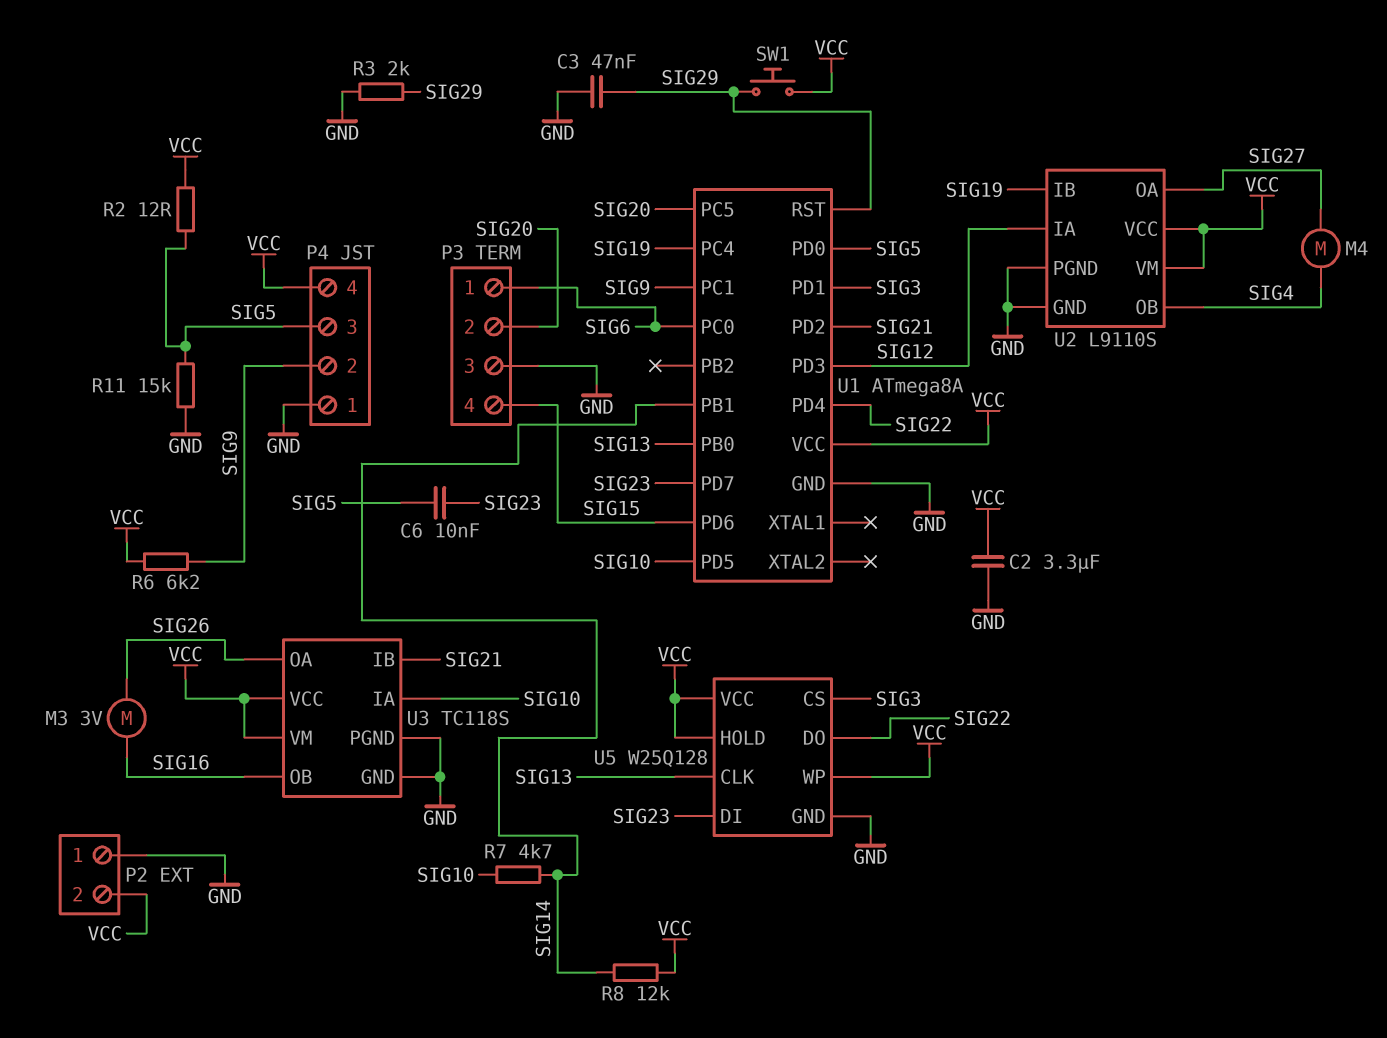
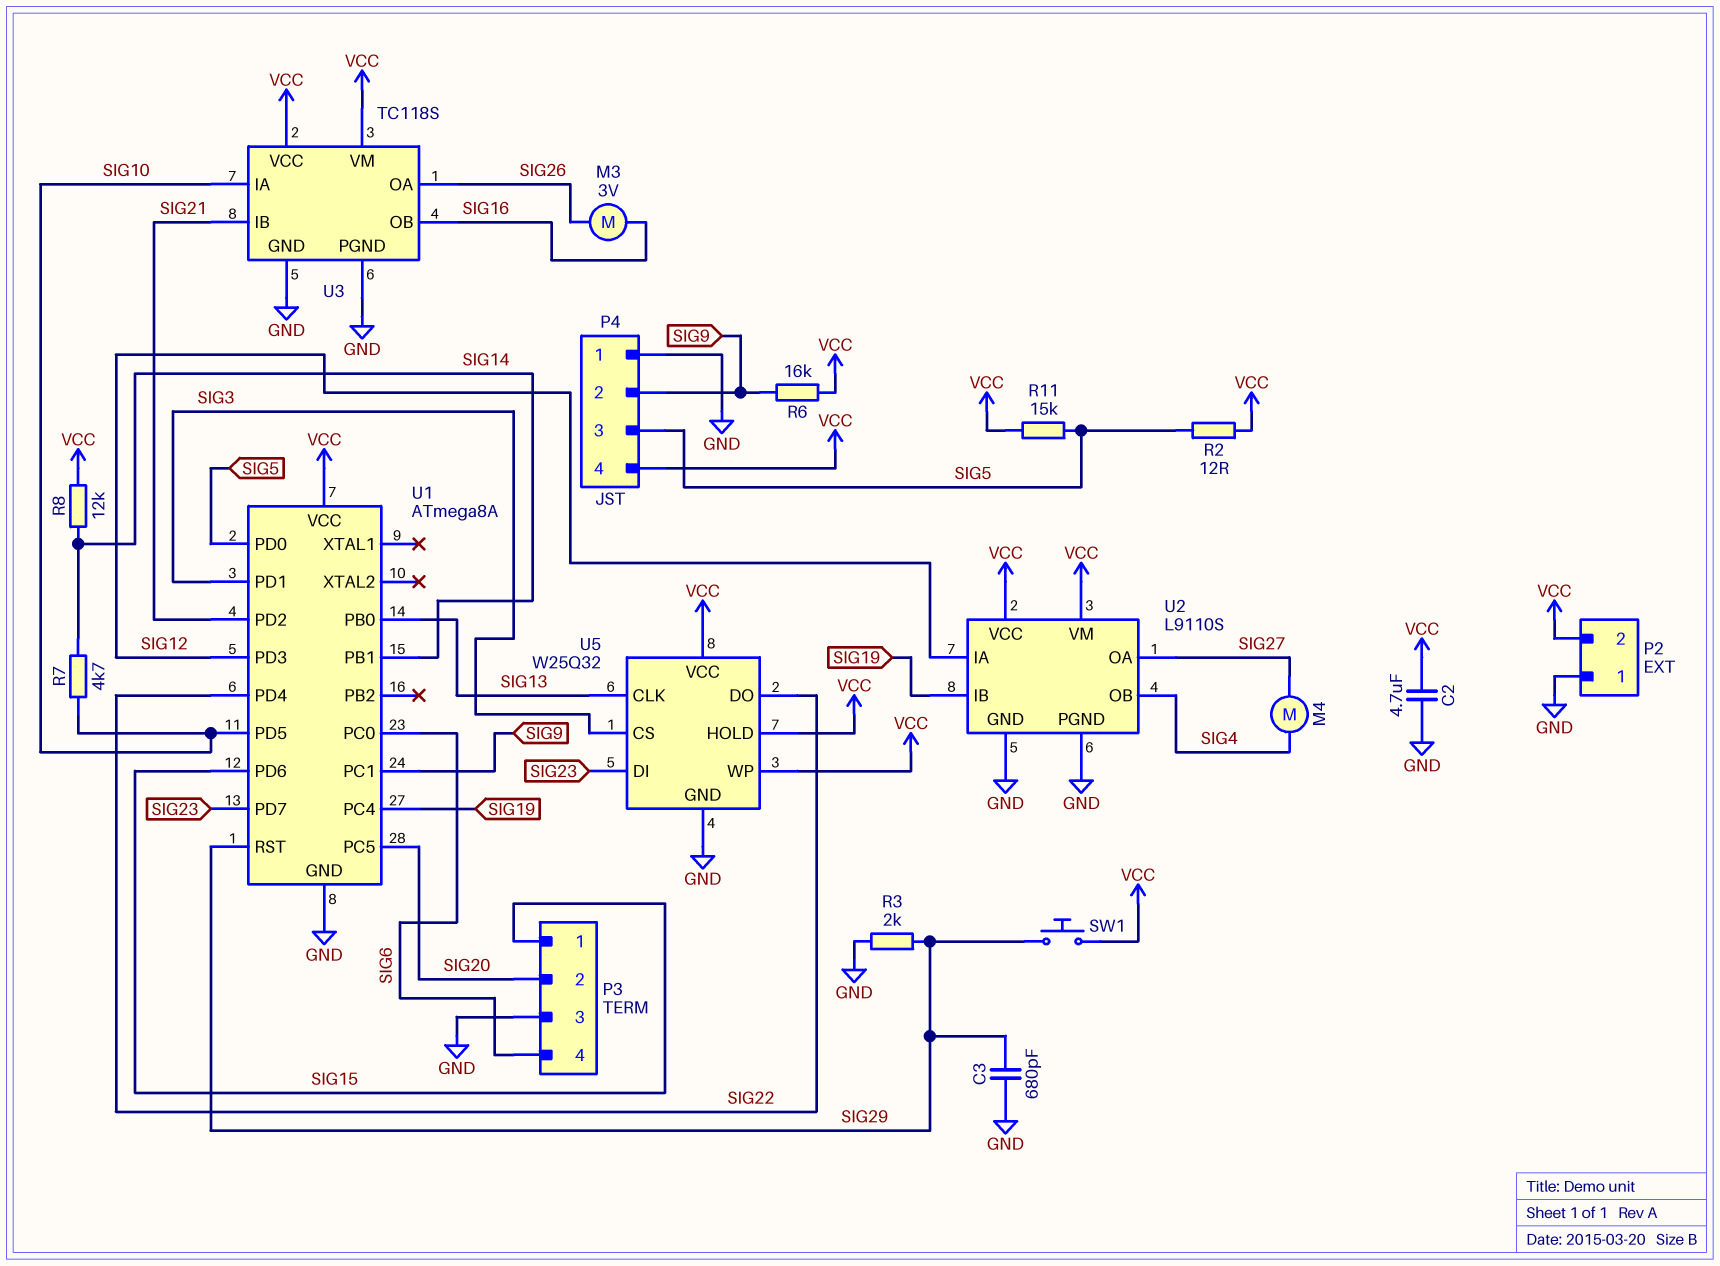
C2: 3.3uF (GND, VCC) -> 4.7uF (GND, VCC)
C3: 47nF (GND, SIG29) -> 680pF (GND, SIG29)
C6: 10nF (SIG5, SIG23) -> none
P3 pin 1: SIG6 -> SIG15
P3 pin 4: SIG15 -> SIG6
R6: 6.2k (SIG9, VCC) -> 16k (SIG9, VCC)
R11: 15k (GND, SIG5) -> 15k (SIG5, VCC)
U5: W25Q128 -> W25Q32

